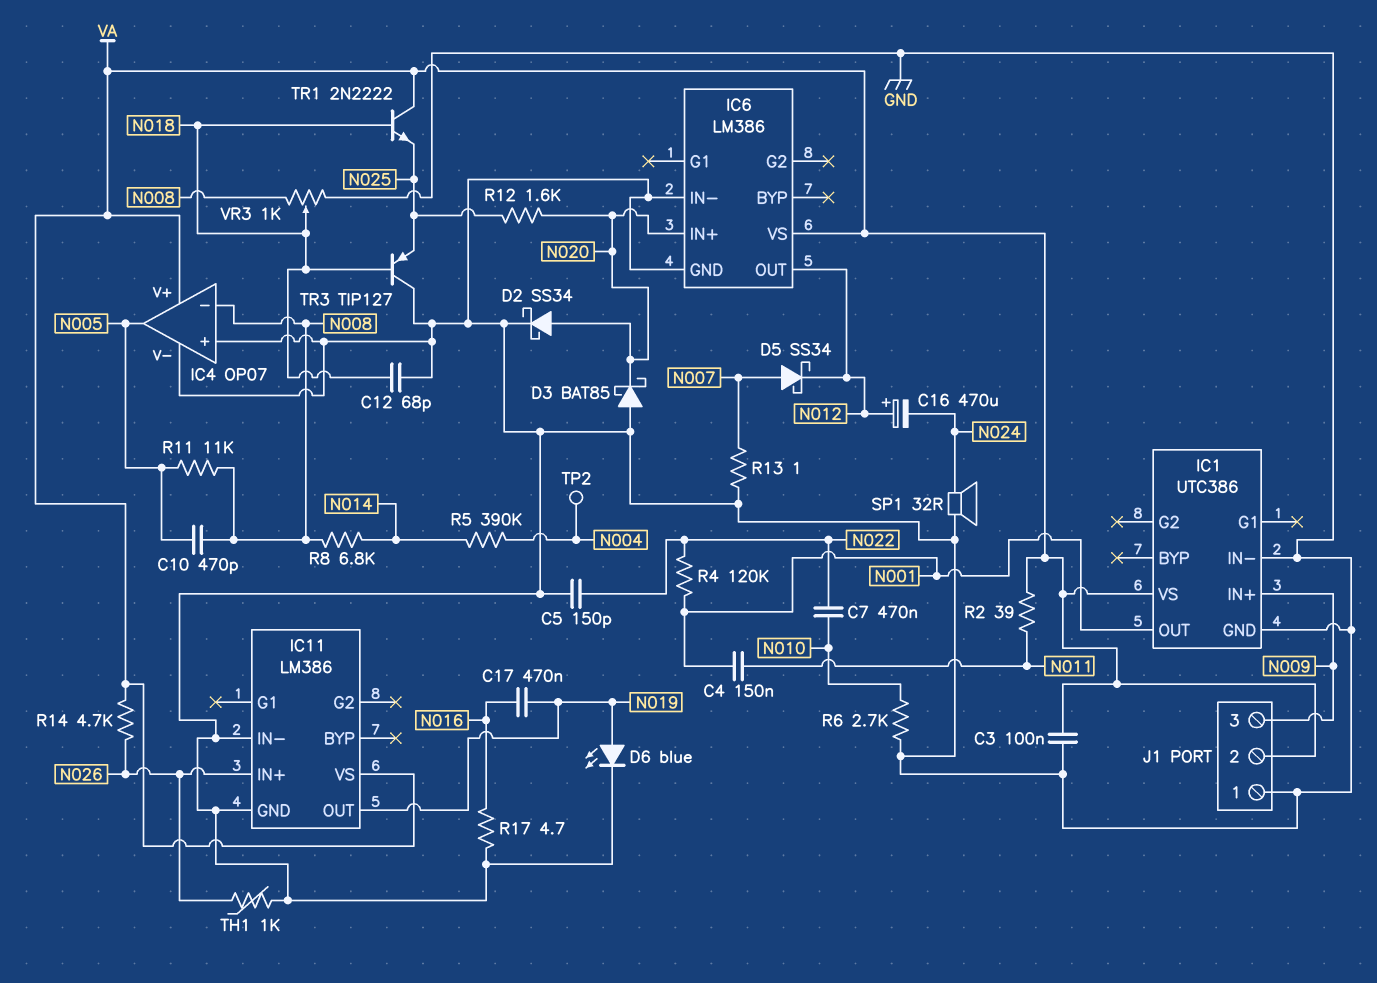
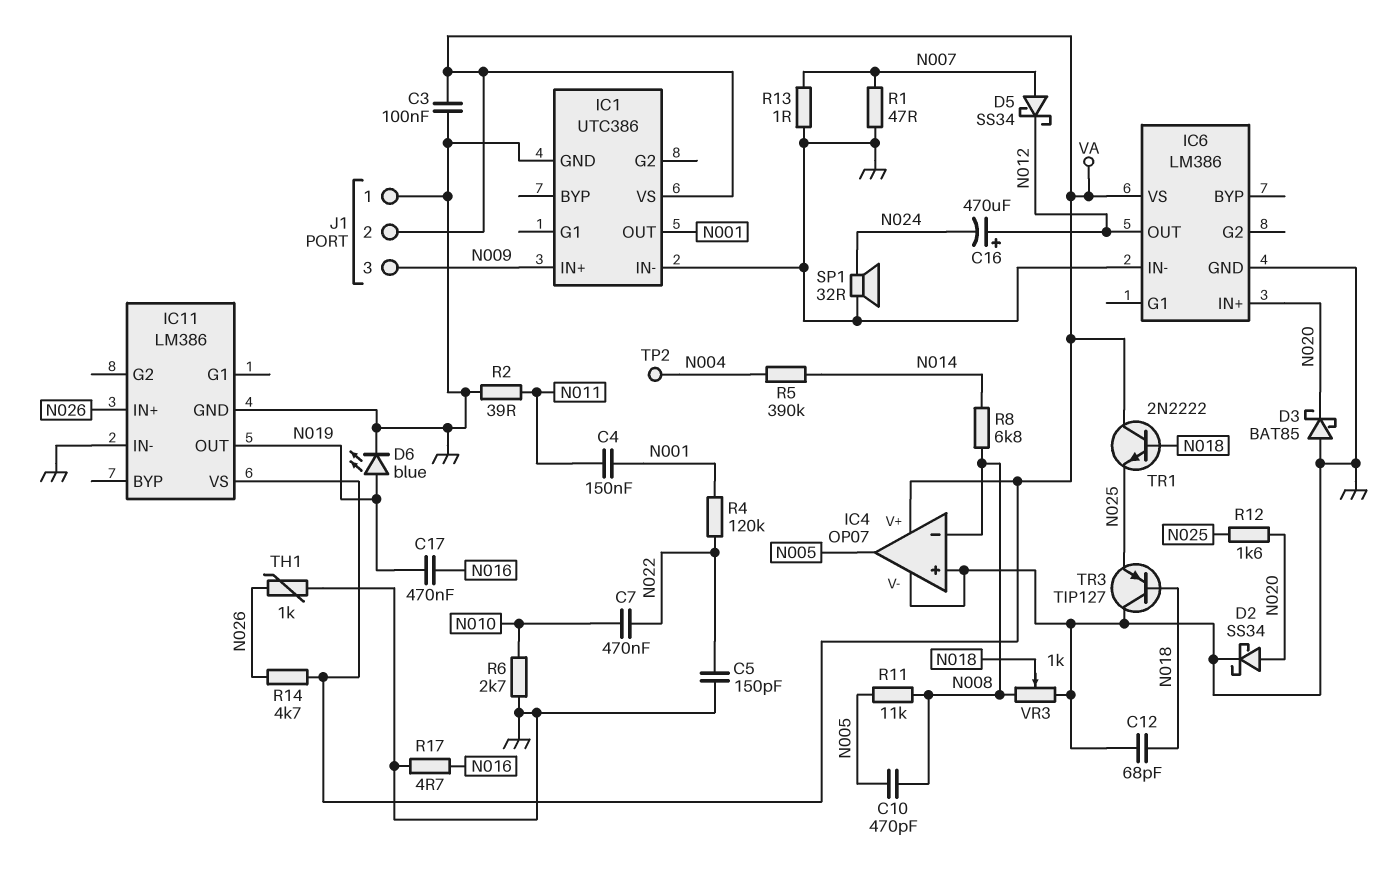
R1: none -> 47 (GND, N007)
R2: 39 (N011, VA) -> 39 (GND, N011)

